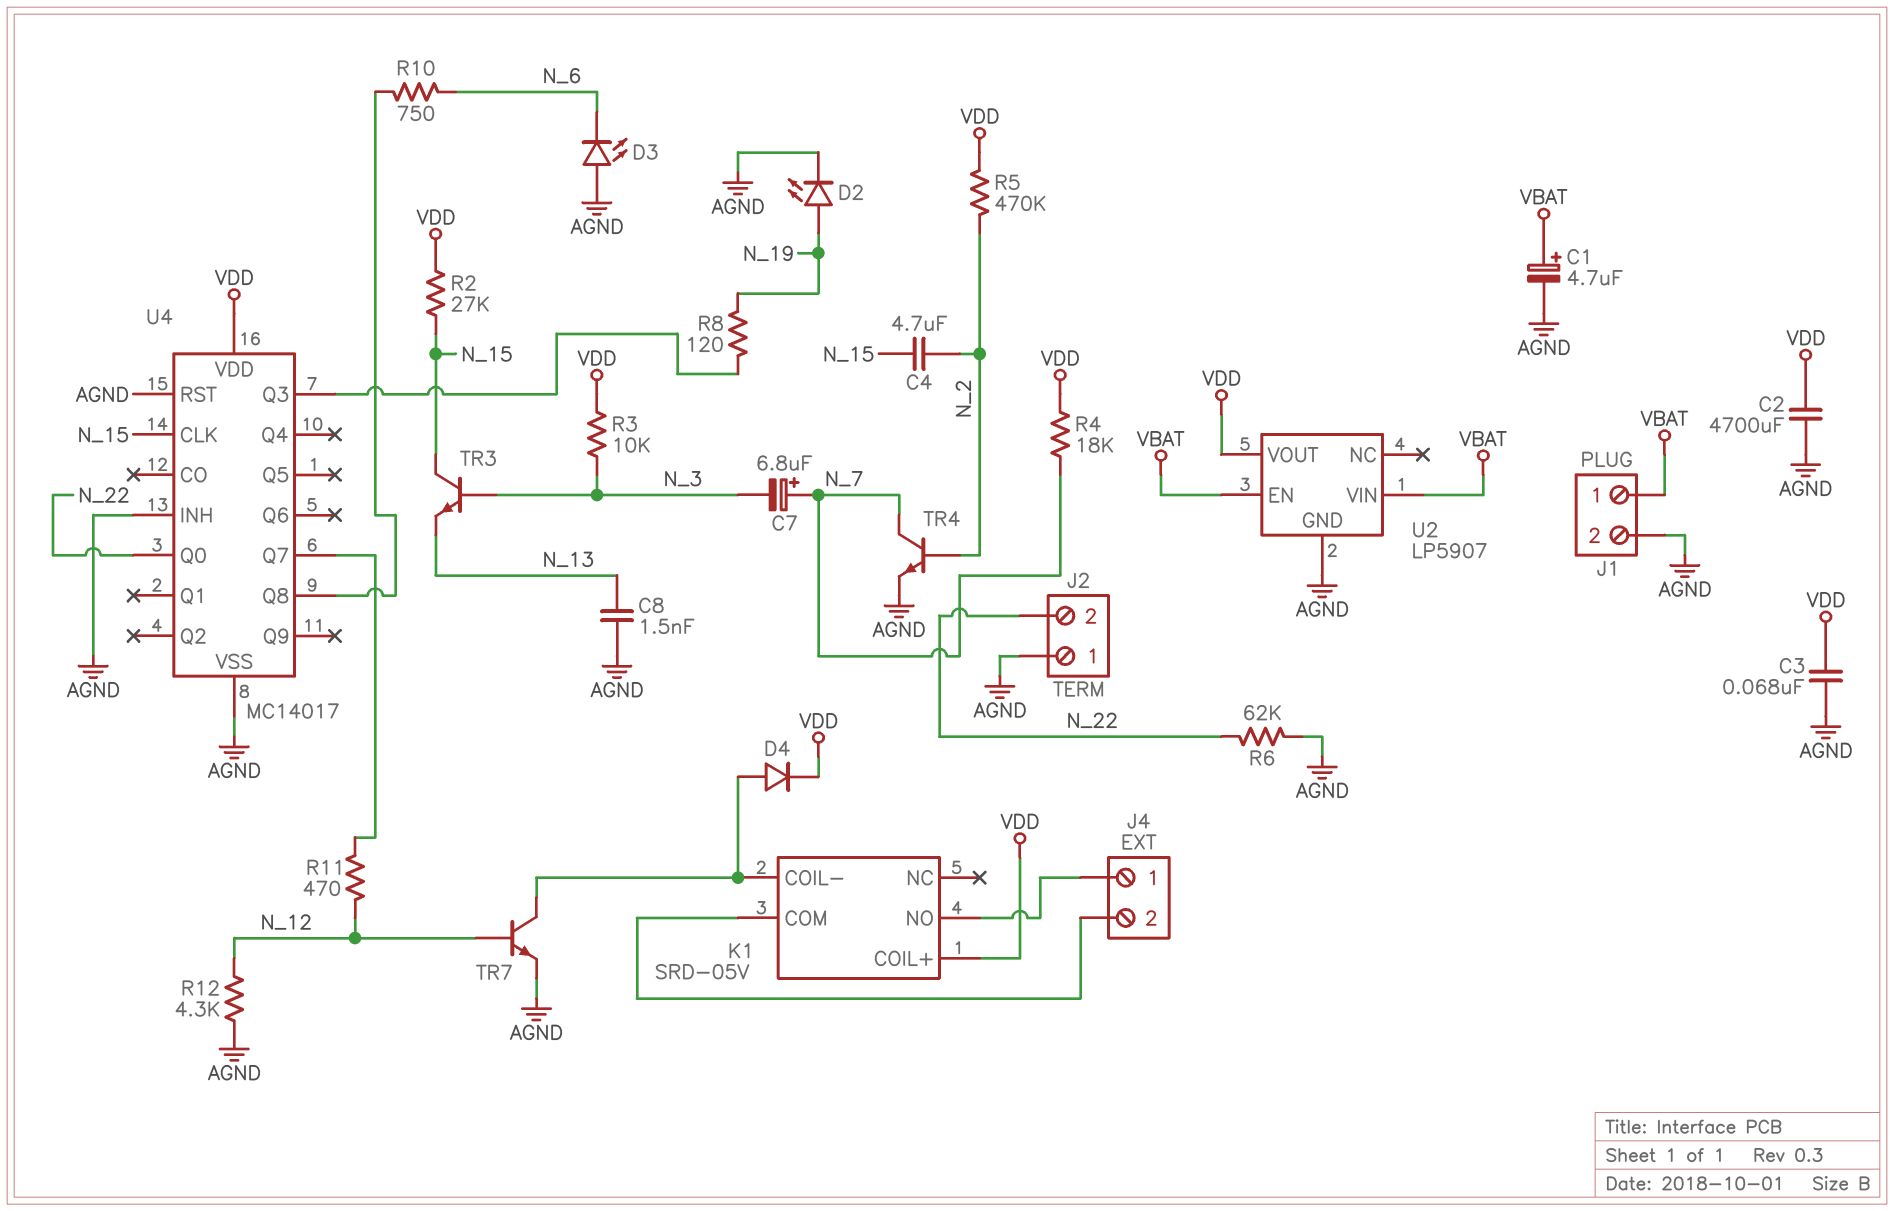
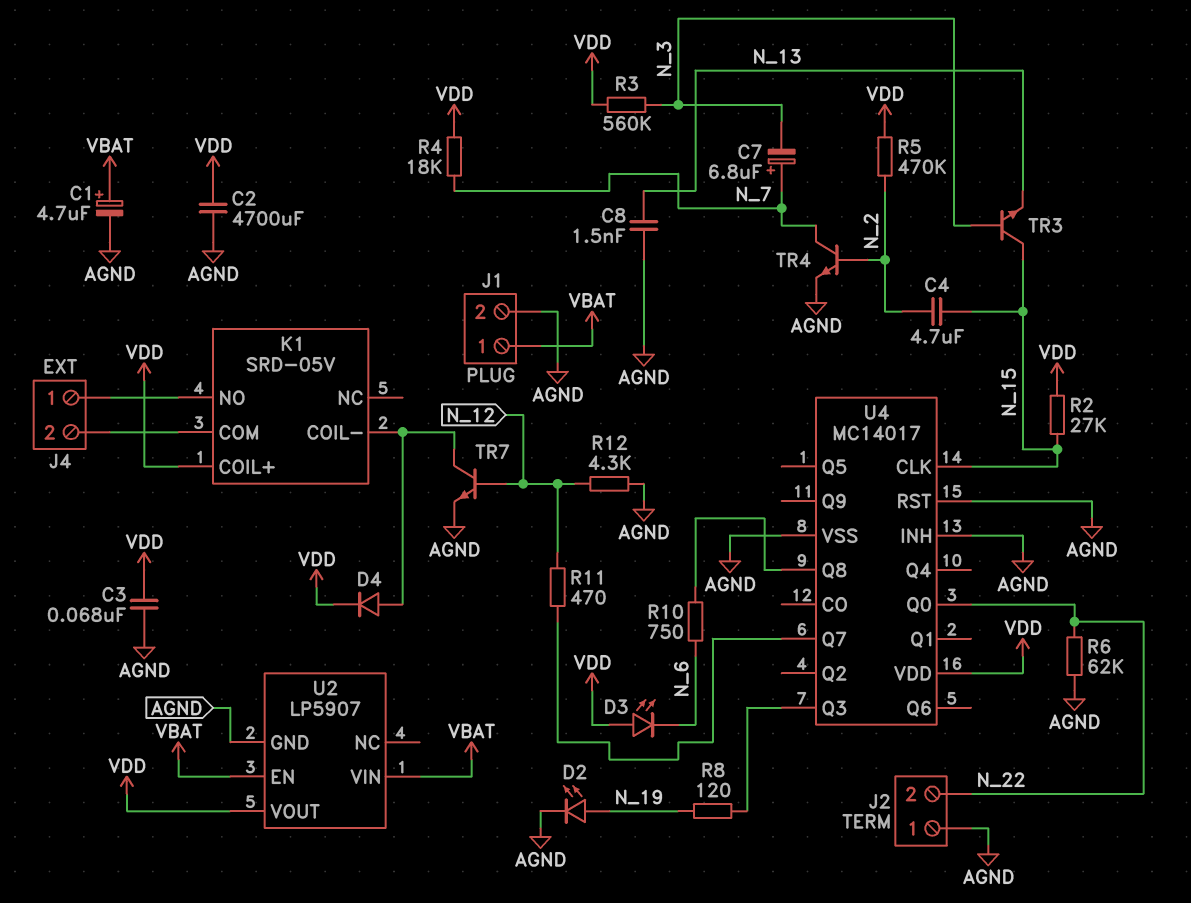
D3: LED (A AGND, K N_6) -> LED (A VDD, K N_6)
R3: 10k (N_3, VDD) -> 560k (N_3, VDD)

